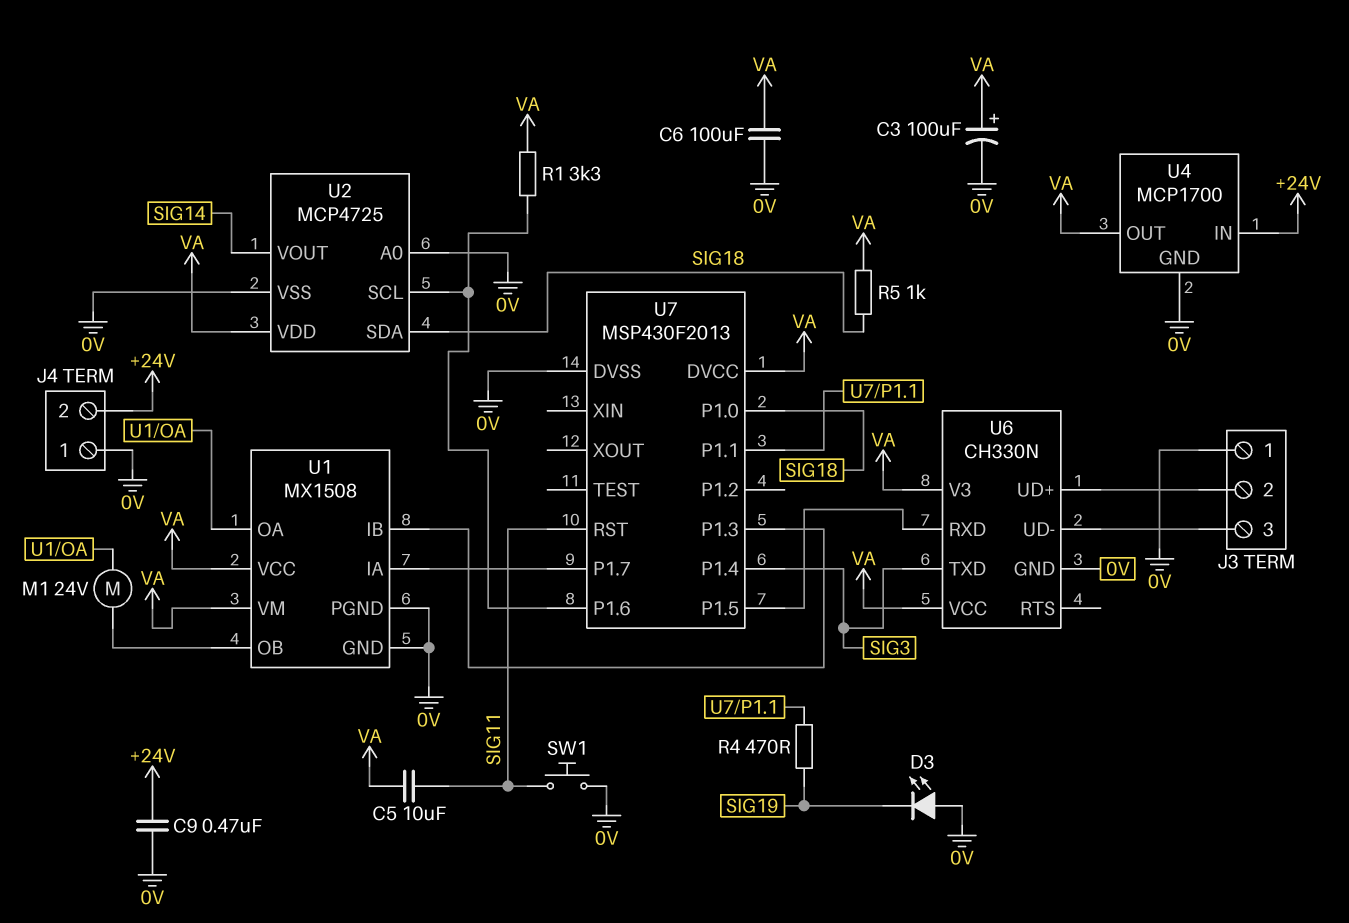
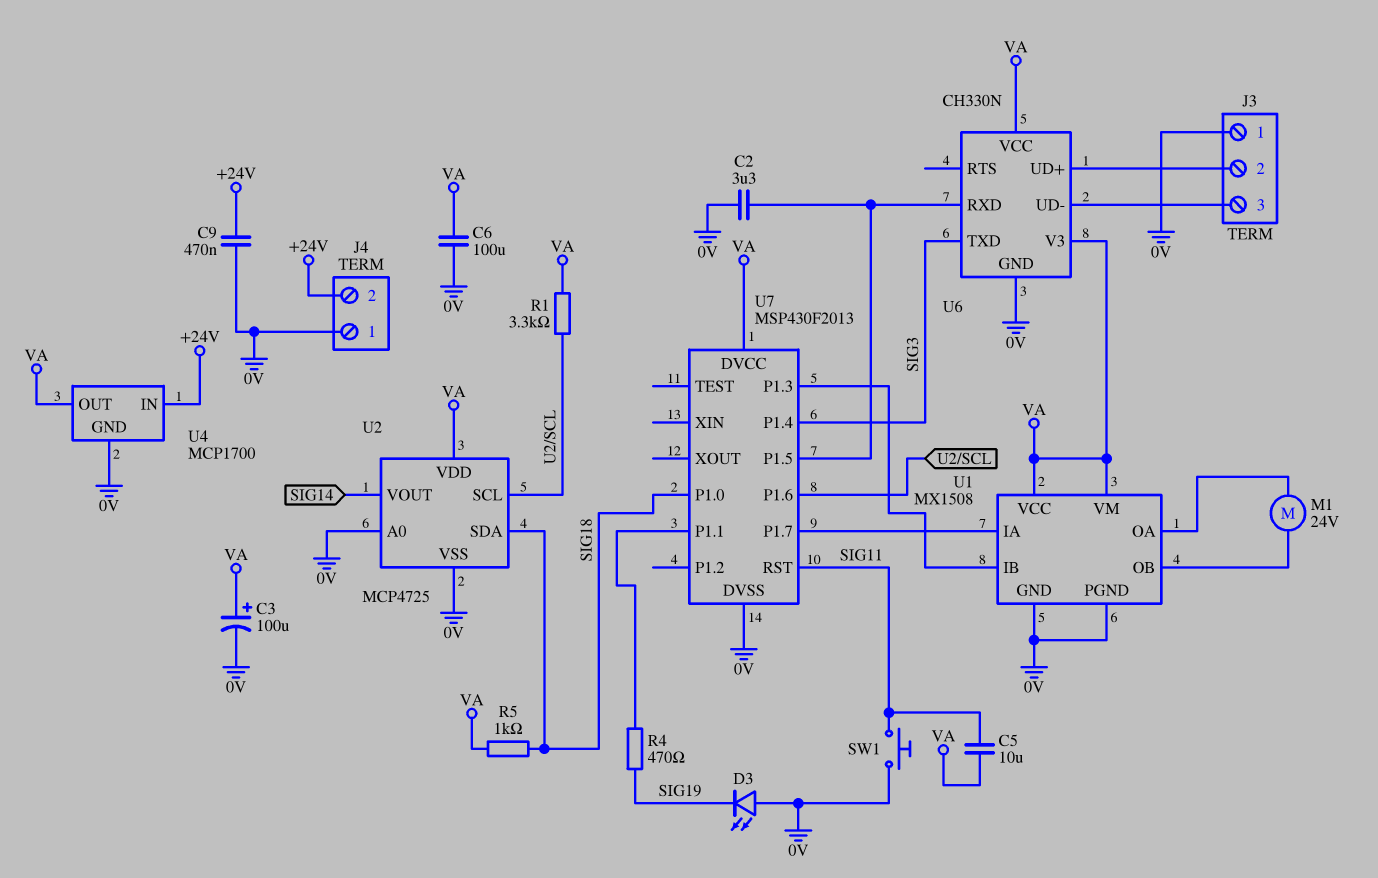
C2: none -> 3.3uF (0V, U6/RXD)

